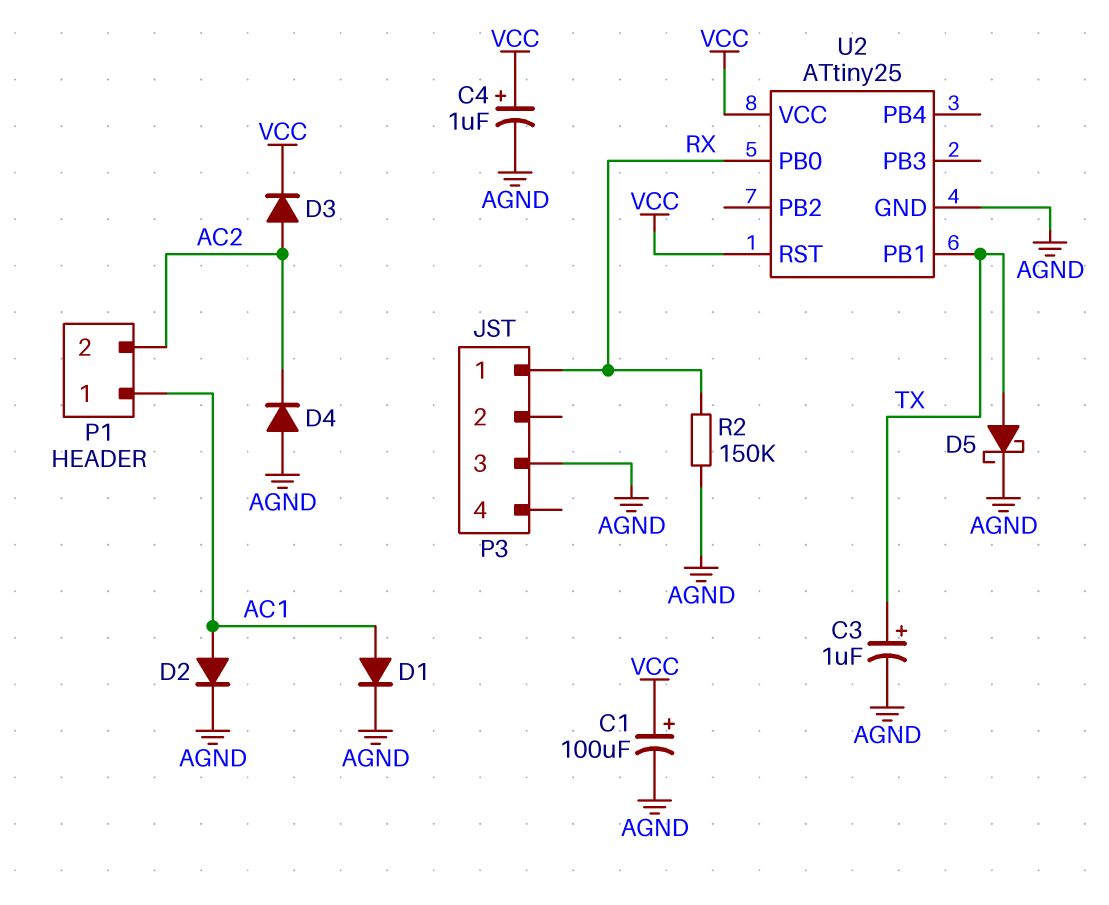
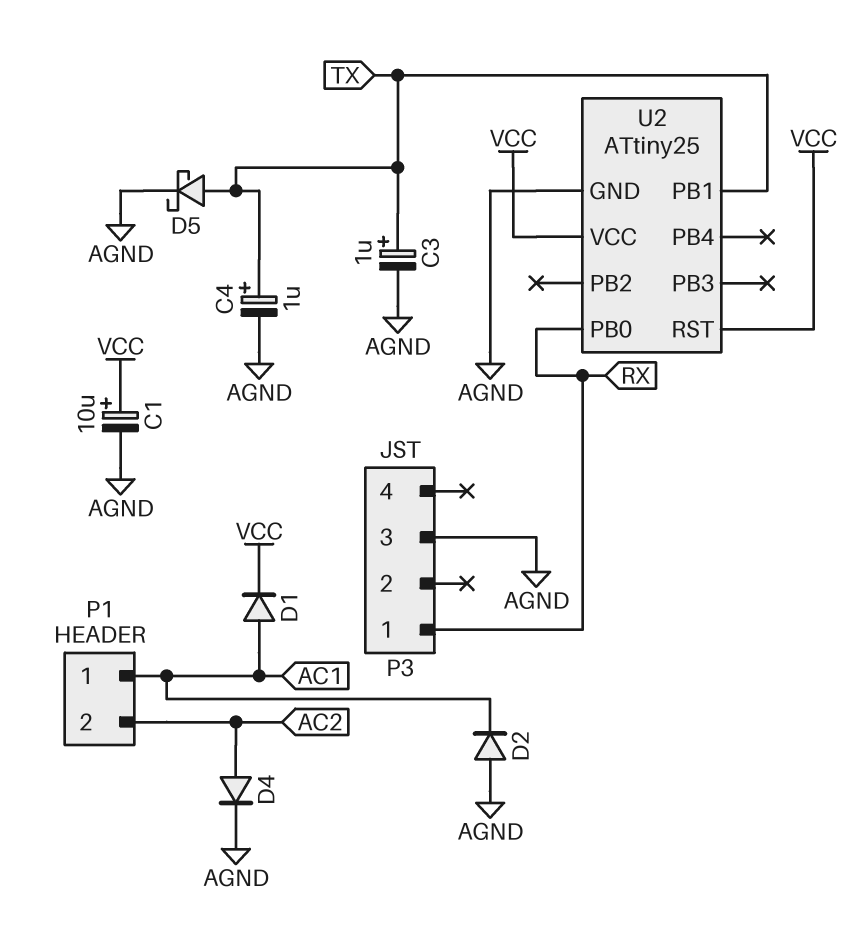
C1: 100uF (plus VCC, minus AGND) -> 10uF (plus VCC, minus AGND)
C4: 1uF (plus VCC, minus AGND) -> 1uF (plus TX, minus AGND)
D1: diode (A AC1, K AGND) -> diode (A AC1, K VCC)
D2: diode (A AC1, K AGND) -> diode (A AGND, K AC1)
D3: diode (A AC2, K VCC) -> none
D4: diode (A AGND, K AC2) -> diode (A AC2, K AGND)
R2: 150k (AGND, RX) -> none

